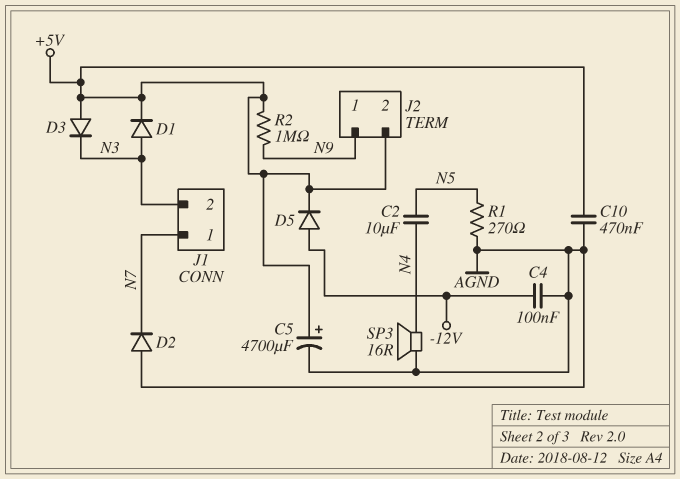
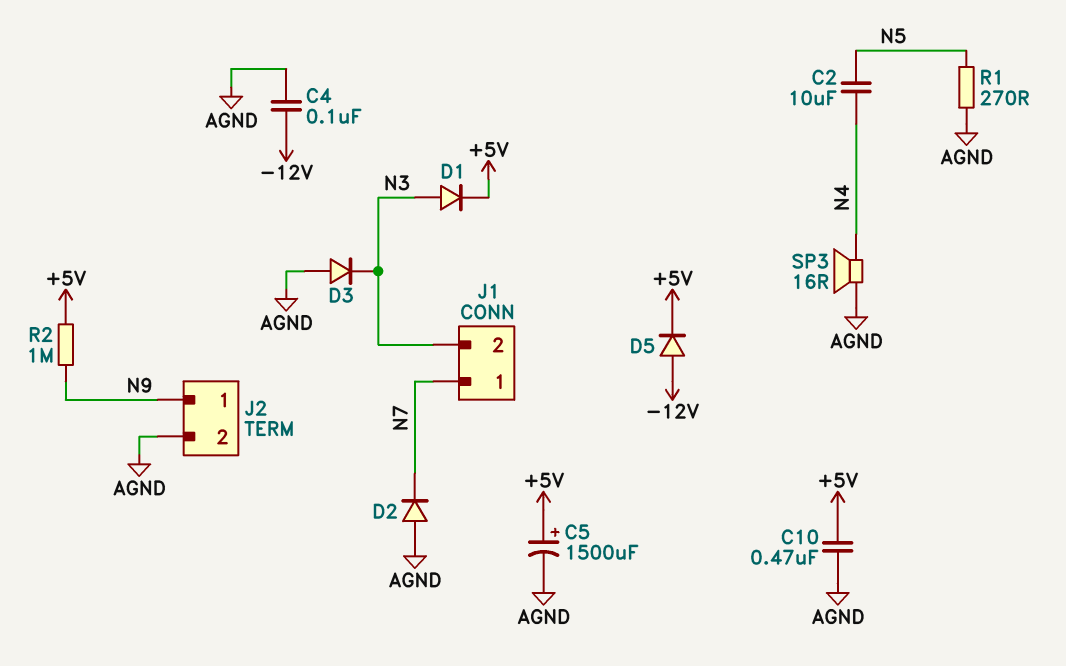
C5: 4700uF (plus +5V, minus AGND) -> 1500uF (plus +5V, minus AGND)
D3: diode (A +5V, K N3) -> diode (A AGND, K N3)
J2 pin 2: +5V -> AGND

